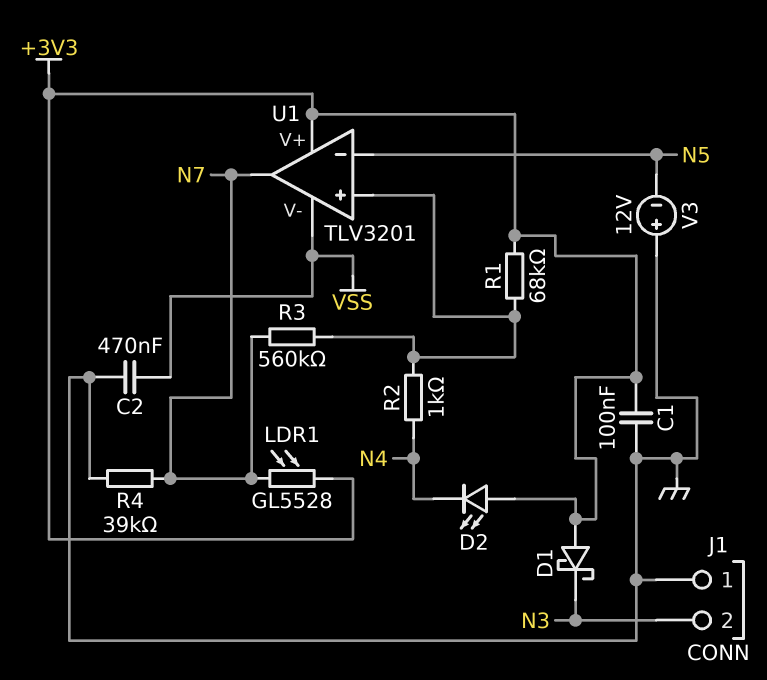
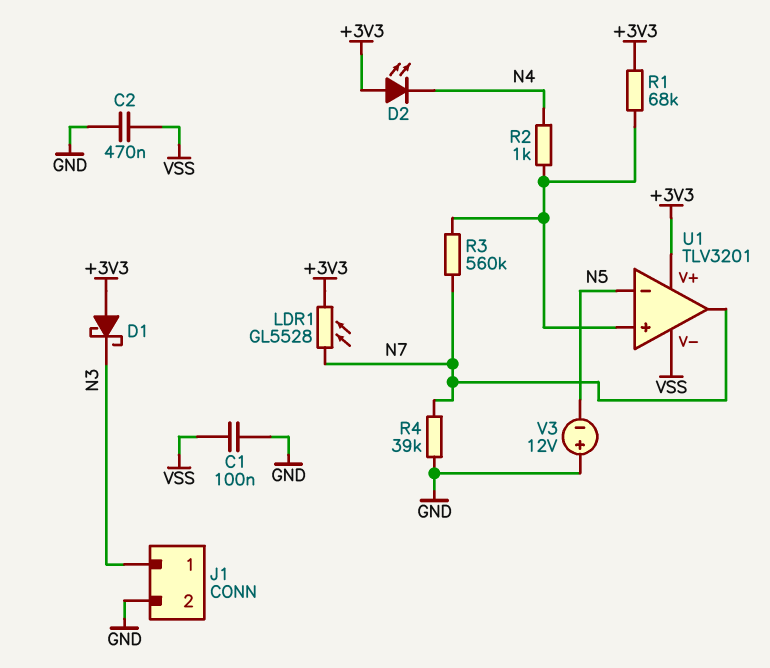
C1: 100nF (+3V3, GND) -> 100nF (GND, VSS)
J1 pin 1: GND -> N3
J1 pin 2: N3 -> GND

